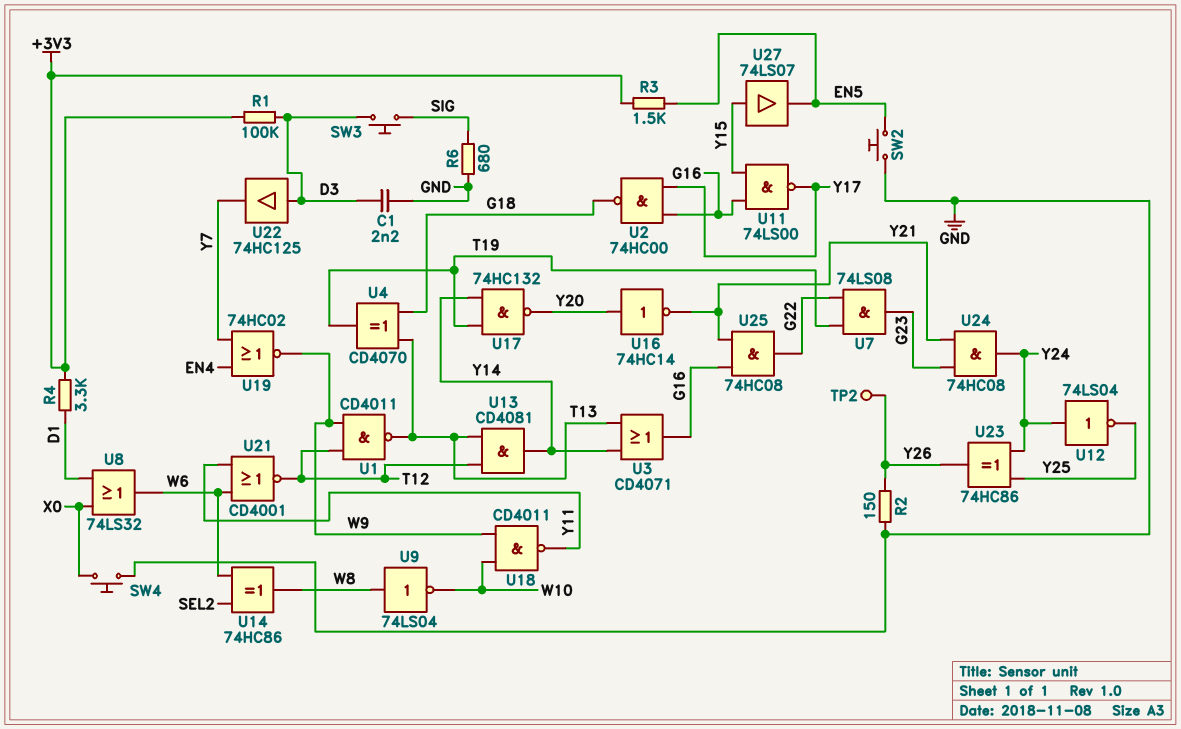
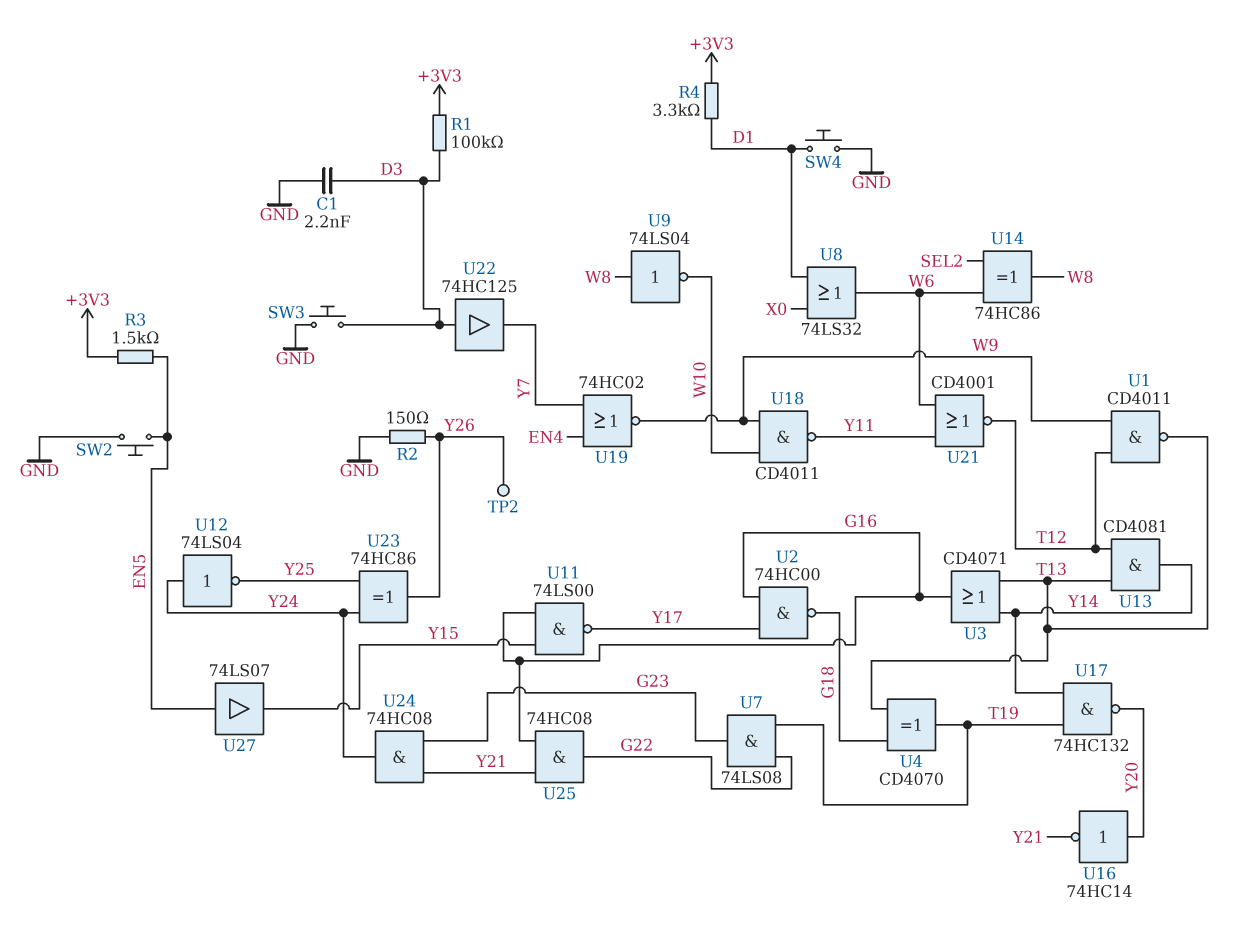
R6: 680 (GND, SIG) -> none
SW3: button (D3, SIG) -> button (D3, GND)
SW4: button (GND, X0) -> button (D1, GND)
U27: buffer 74LS07 (in Y15, out EN5) -> buffer 74LS07 (in EN5, out Y15)

